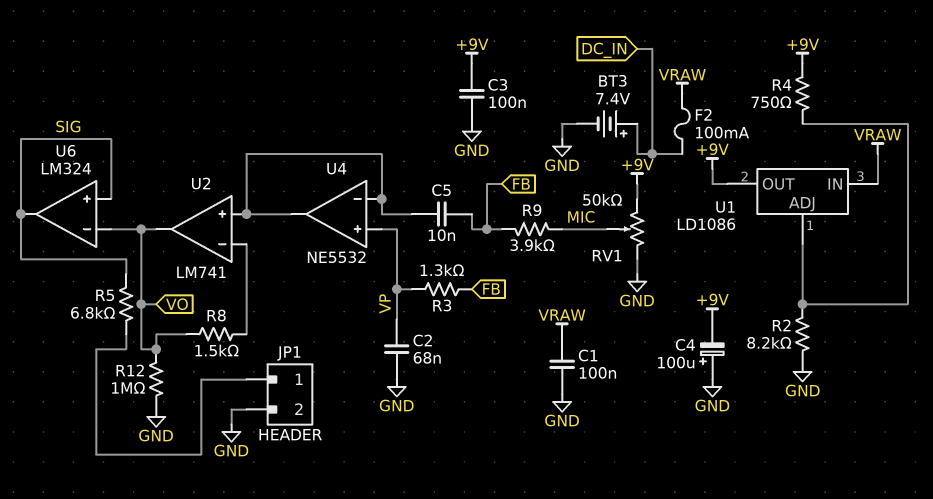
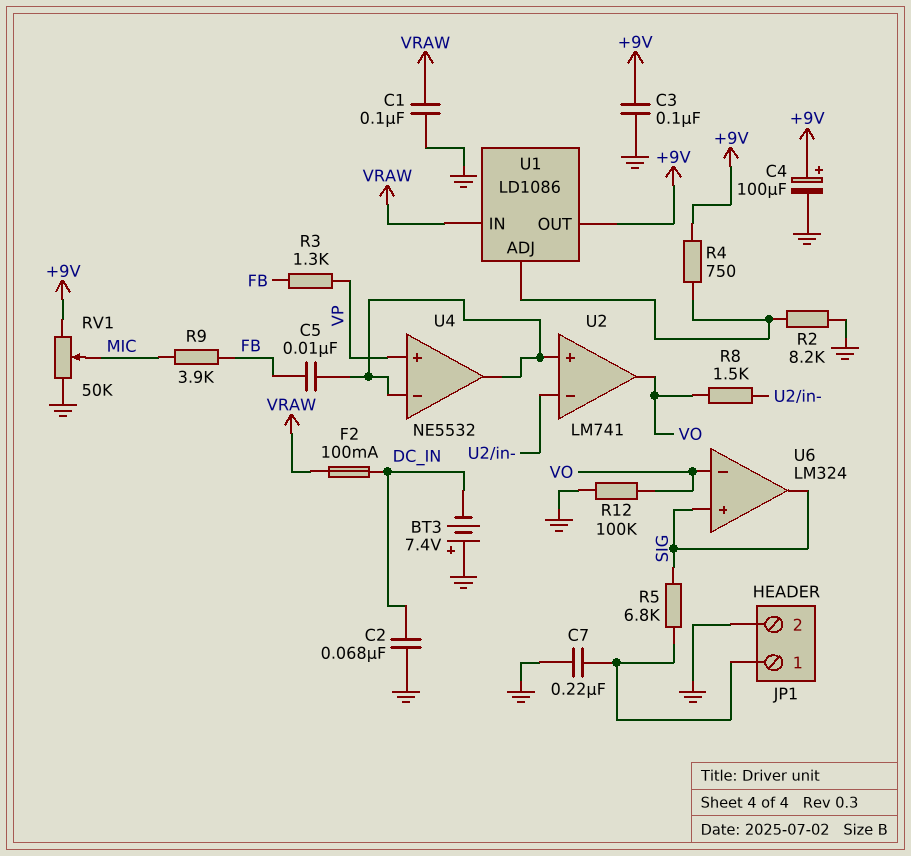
BT3: 7.4V (plus DC_IN, minus GND) -> 7.4V (plus GND, minus DC_IN)
C2: 68nF (GND, VP) -> 68nF (DC_IN, GND)
C4: 100uF (plus GND, minus +9V) -> 100uF (plus +9V, minus GND)
C7: none -> 220nF (GND, JP1/1)
R12: 1M (GND, VO) -> 100k (GND, VO)

